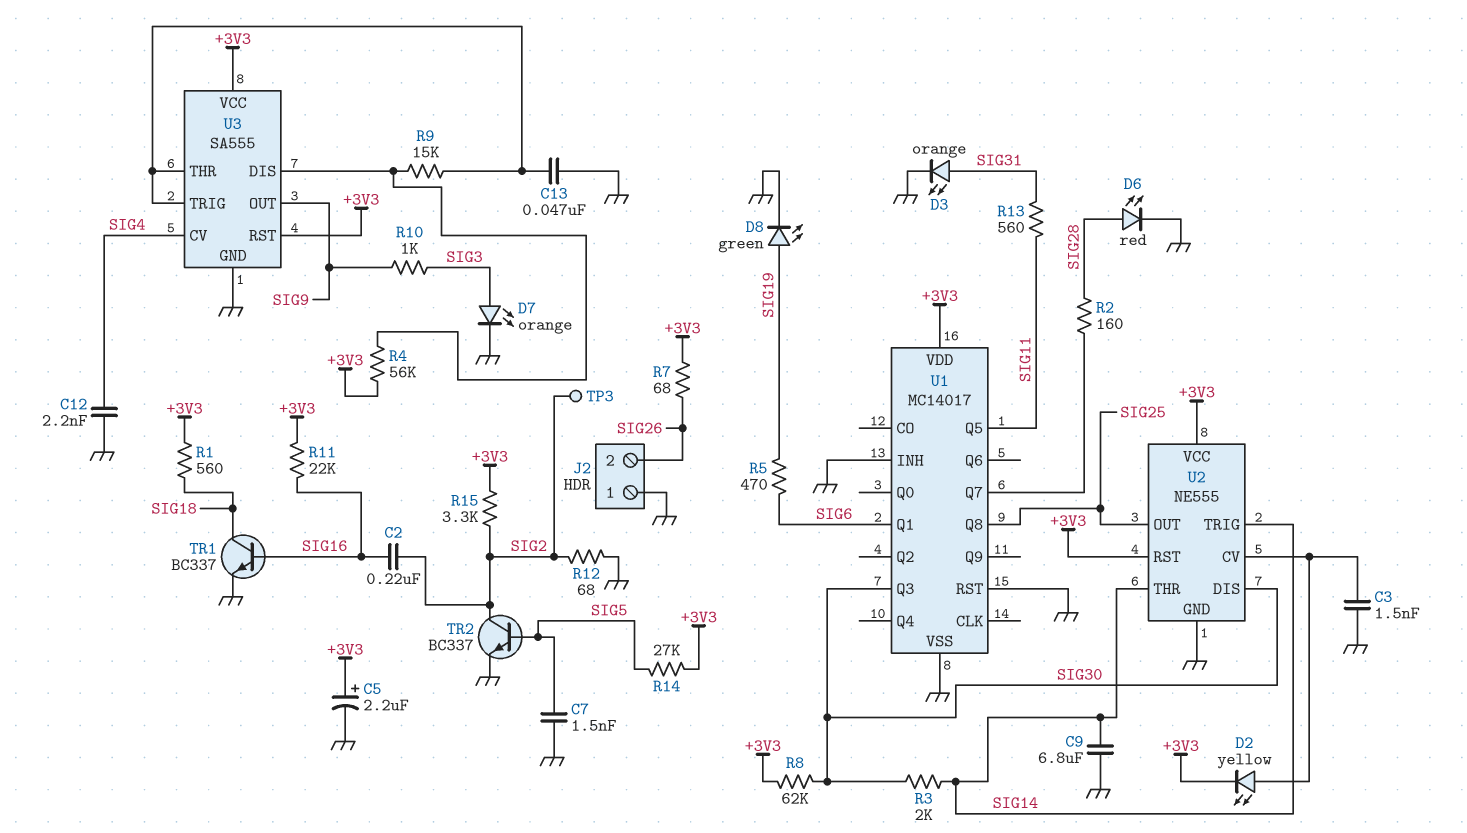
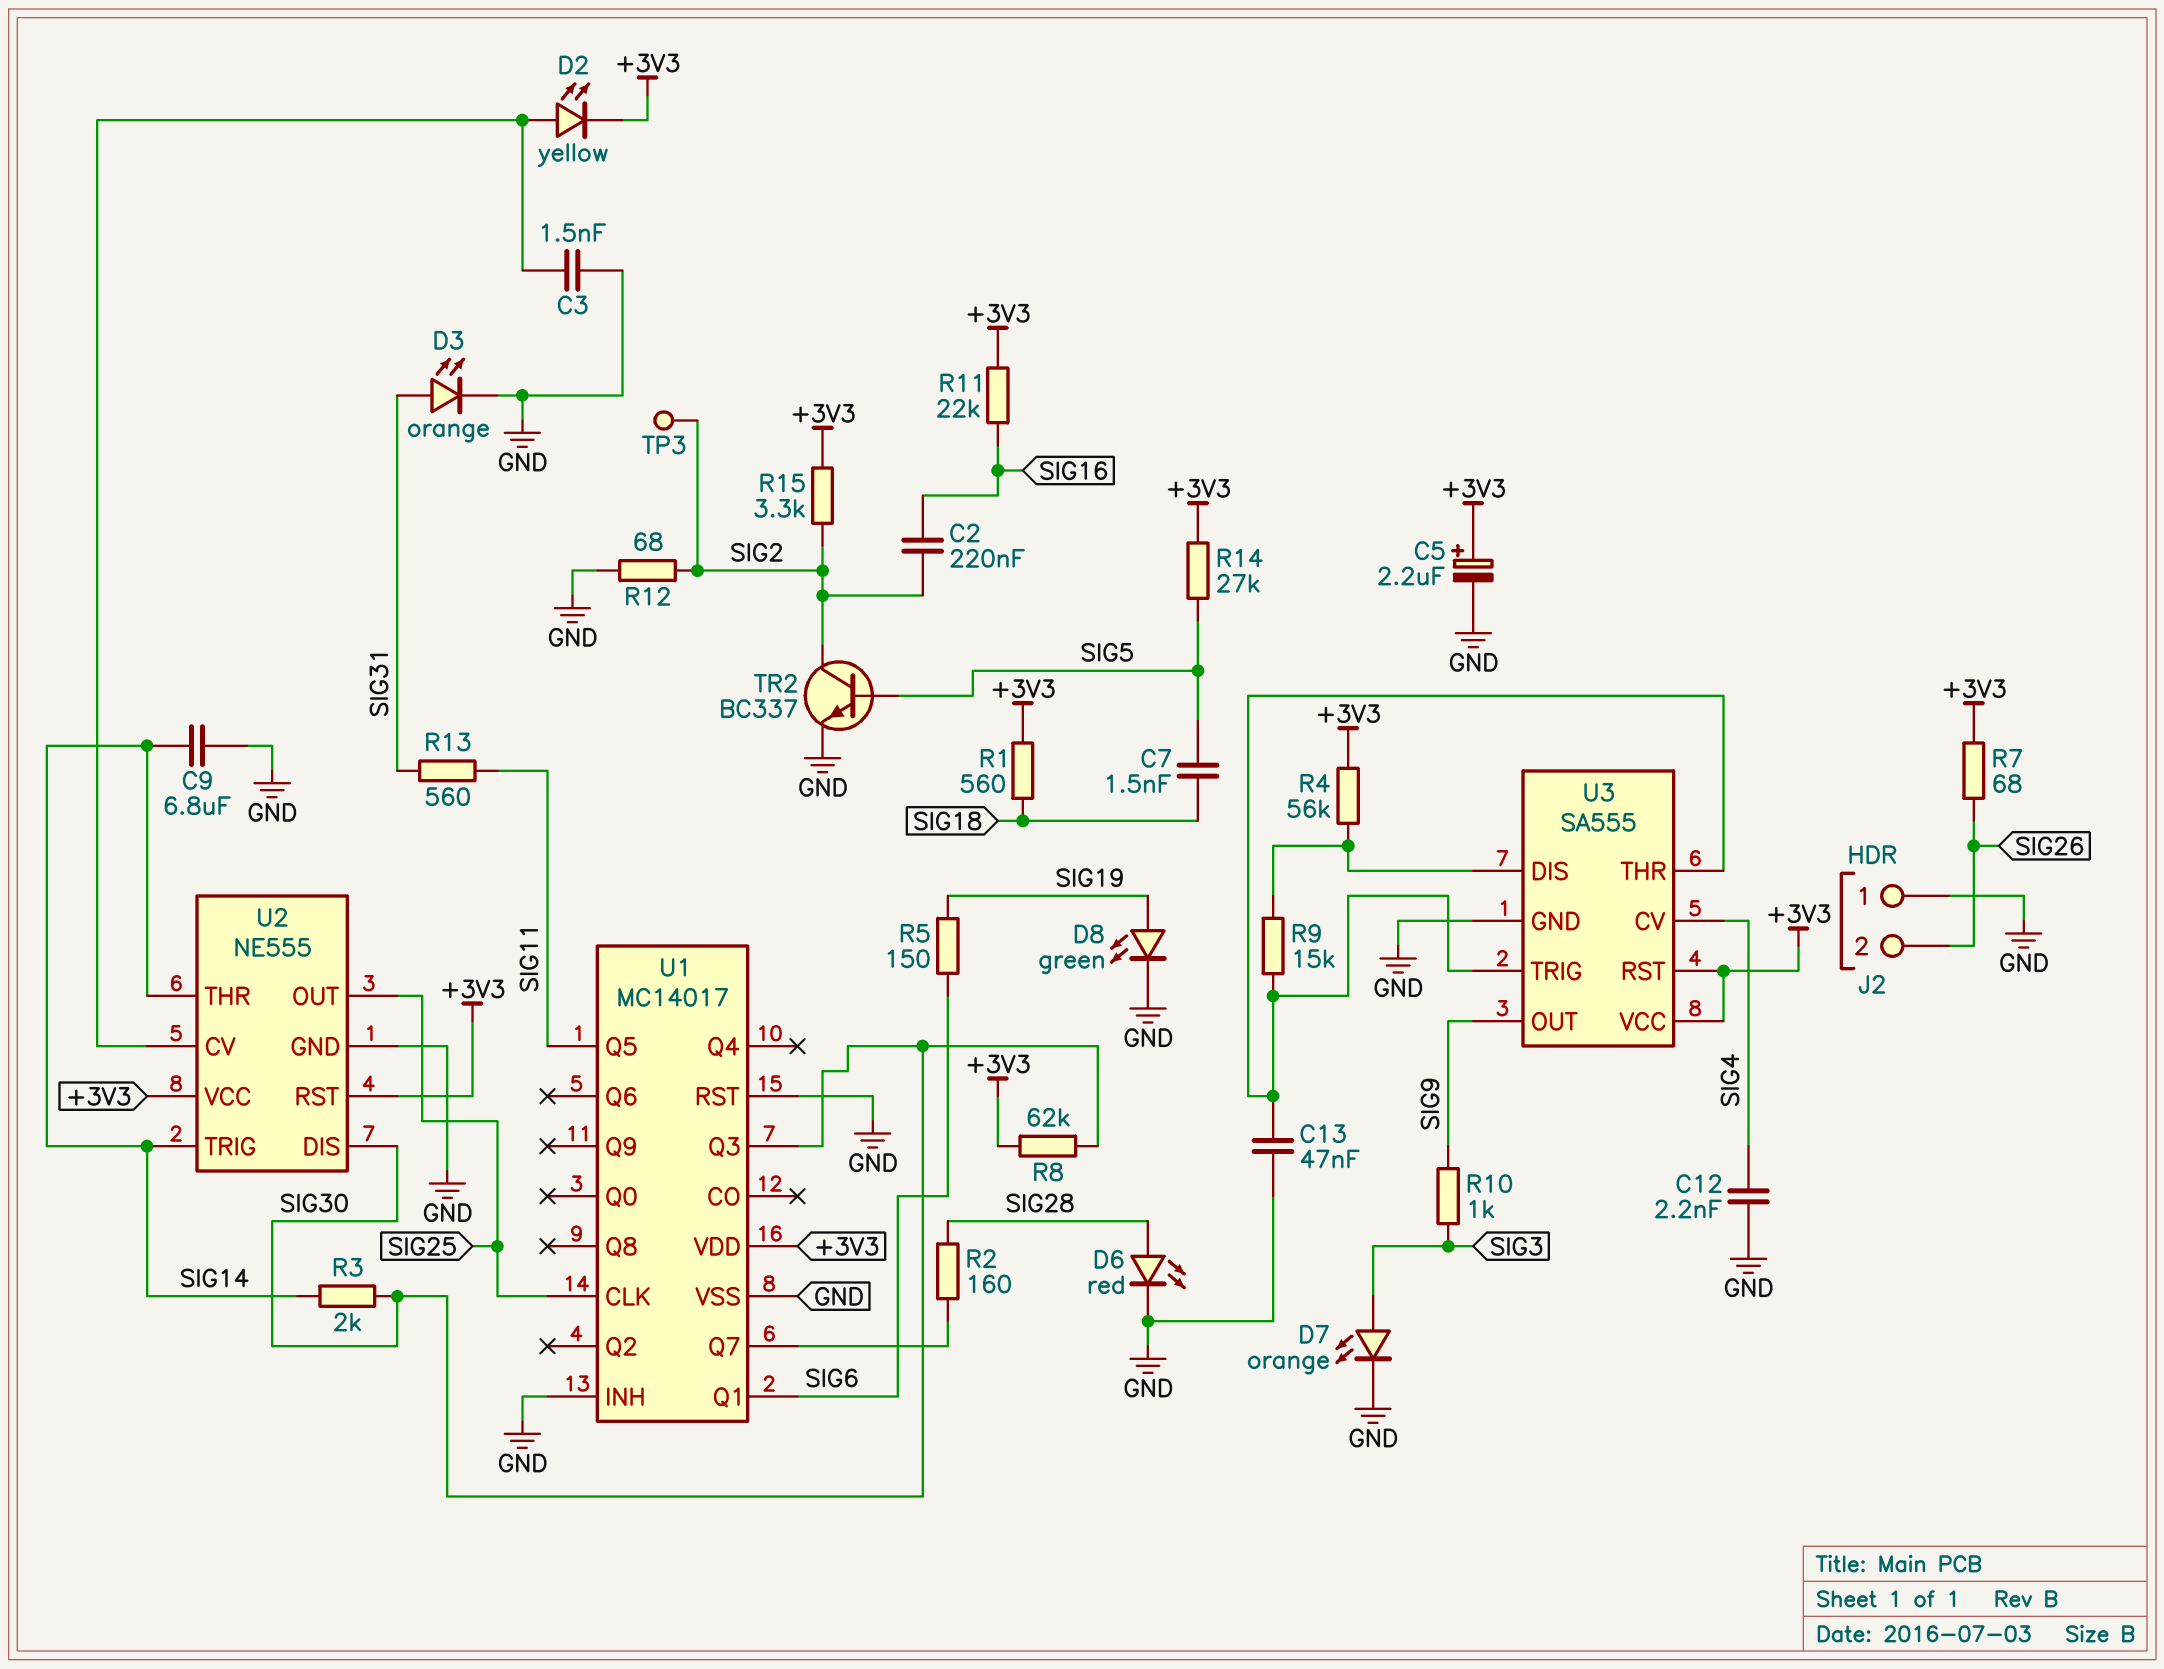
C7: 1.5nF (GND, SIG5) -> 1.5nF (SIG5, SIG18)
R5: 470 (SIG6, SIG19) -> 150 (SIG6, SIG19)
TR1: NPN BC337 (B SIG16, C SIG18, E GND) -> none
U1 pin CLK: none -> SIG25
U1 pin Q8: SIG25 -> none

